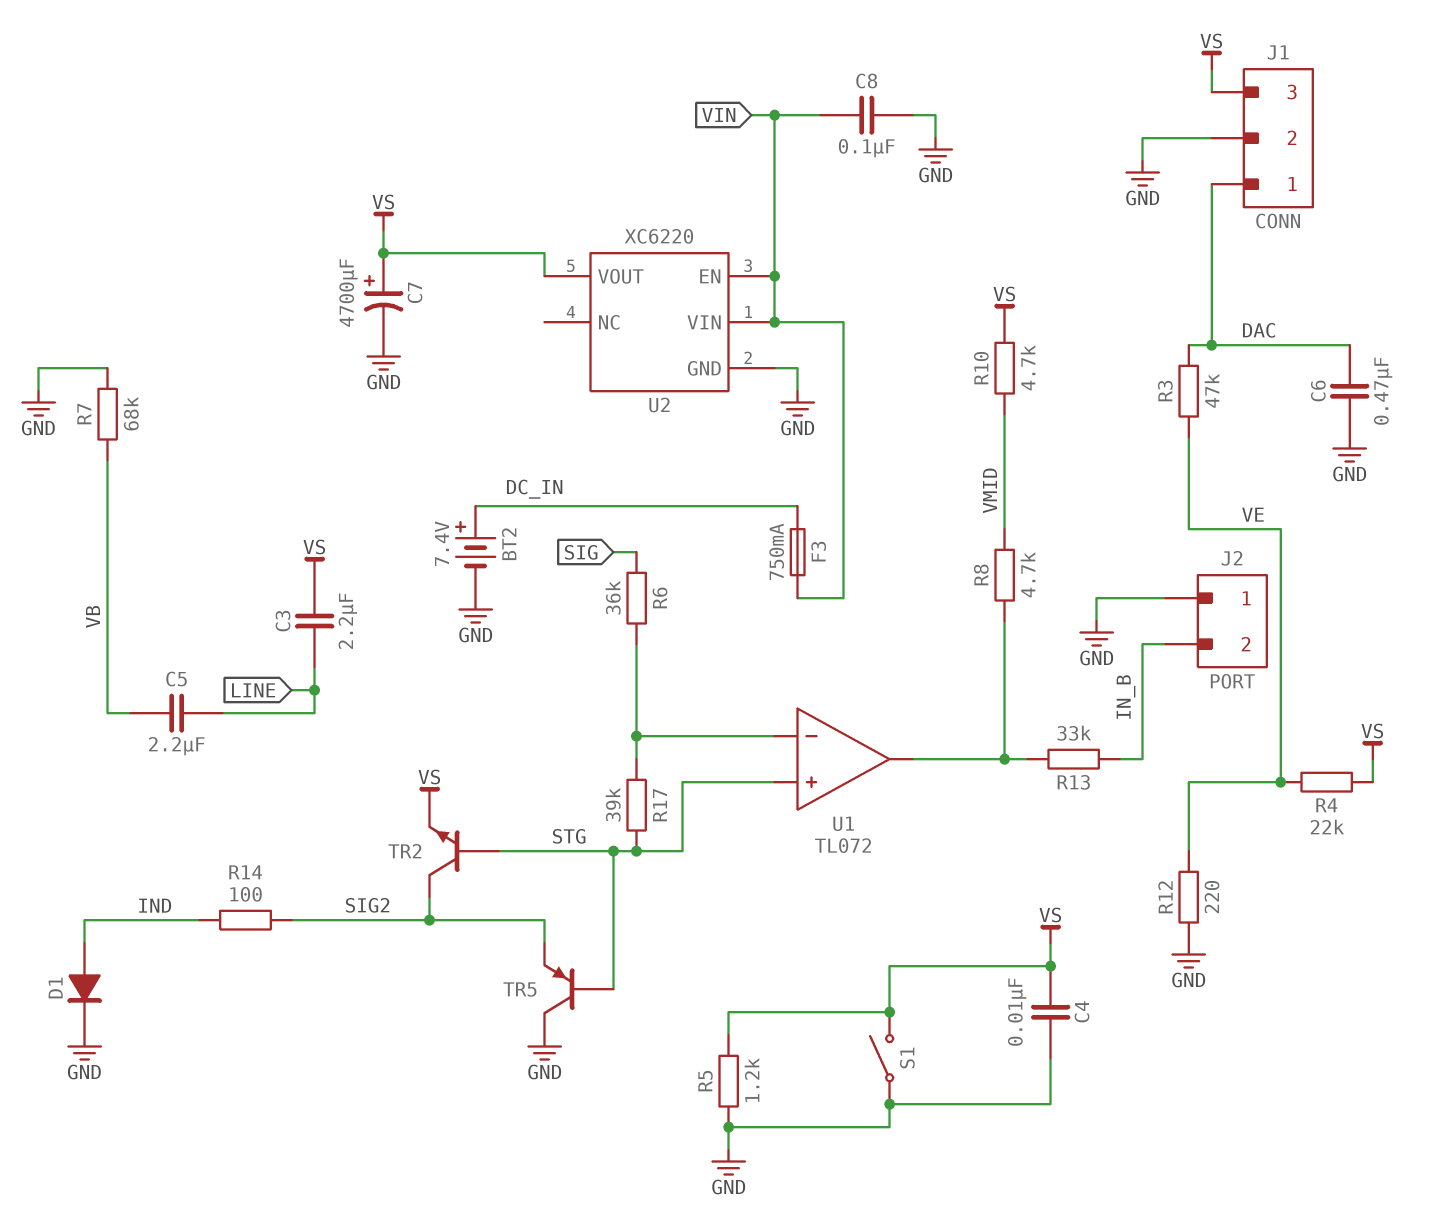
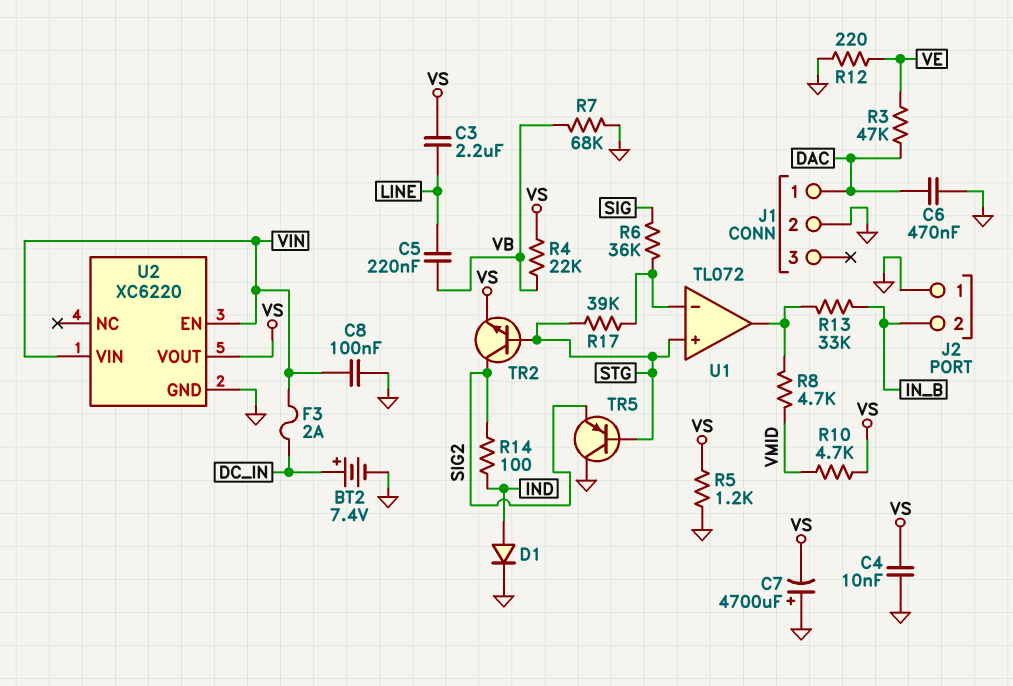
C5: 2.2uF (LINE, VB) -> 220nF (LINE, VB)
C7: 4700uF (plus VS, minus GND) -> 4700uF (plus GND, minus VS)
F3: 750mA (DC_IN, VIN) -> 2A (DC_IN, VIN)
J1 pin 3: VS -> none
R4: 22k (VE, VS) -> 22k (VB, VS)
S1: switch (GND, VS) -> none

